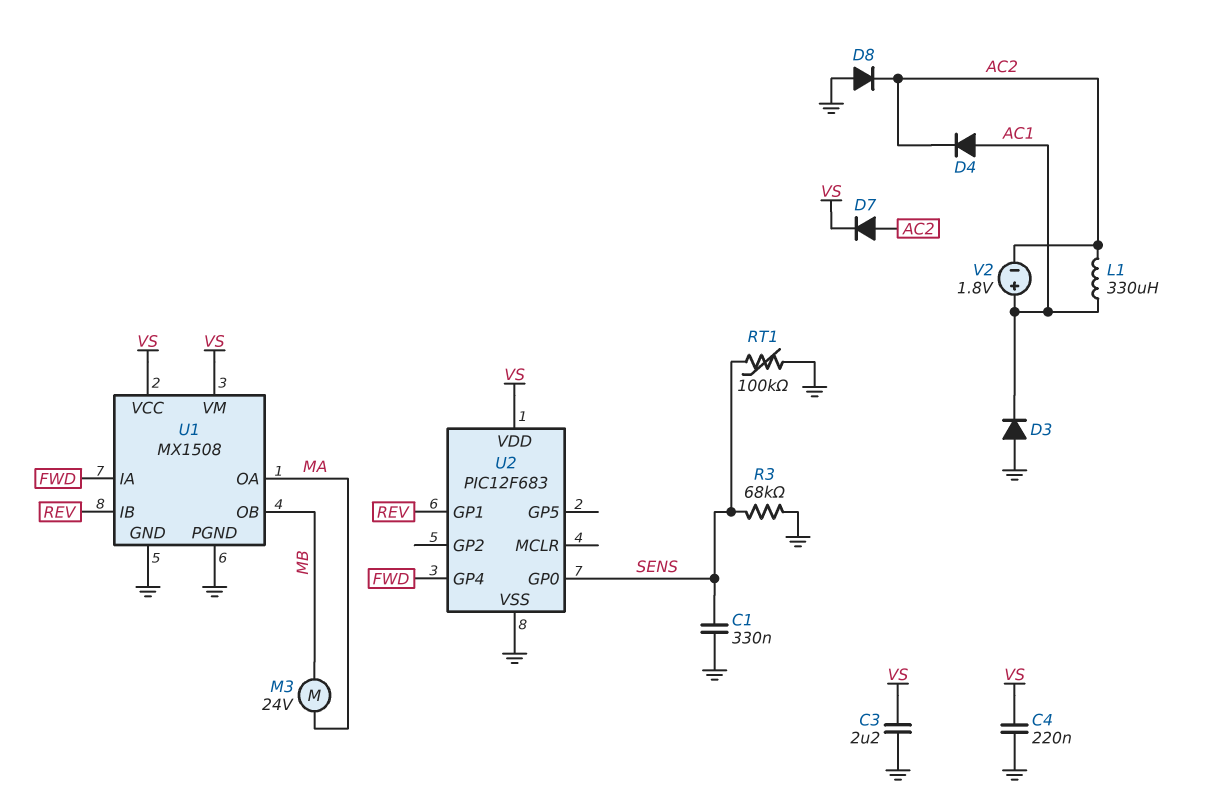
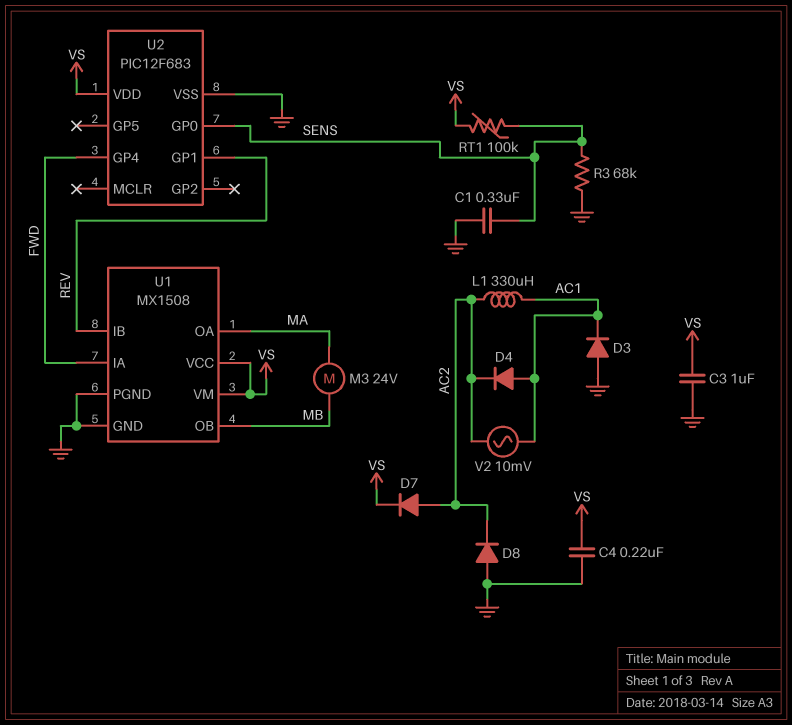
C3: 2.2uF (GND, VS) -> 1uF (GND, VS)
RT1: 100k (GND, SENS) -> 100k (SENS, VS)
V2: 1.8V (plus AC1, minus AC2) -> AC 10mV (AC1, AC2)

